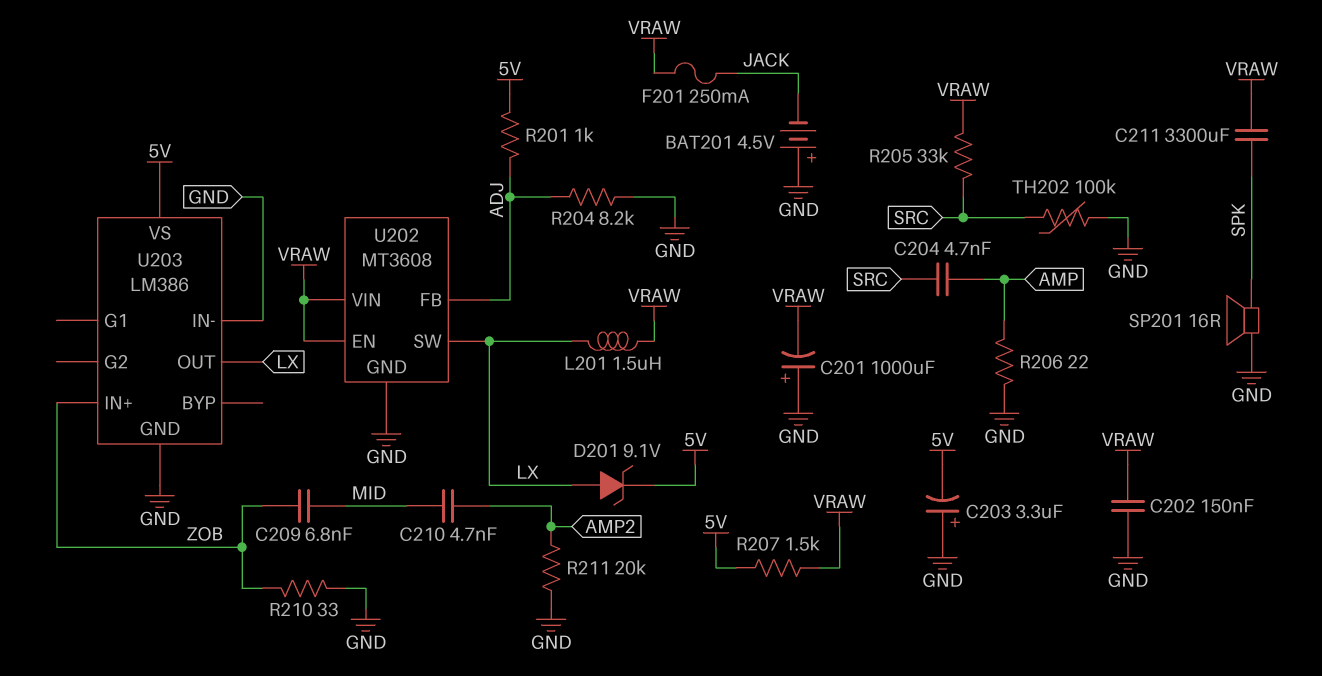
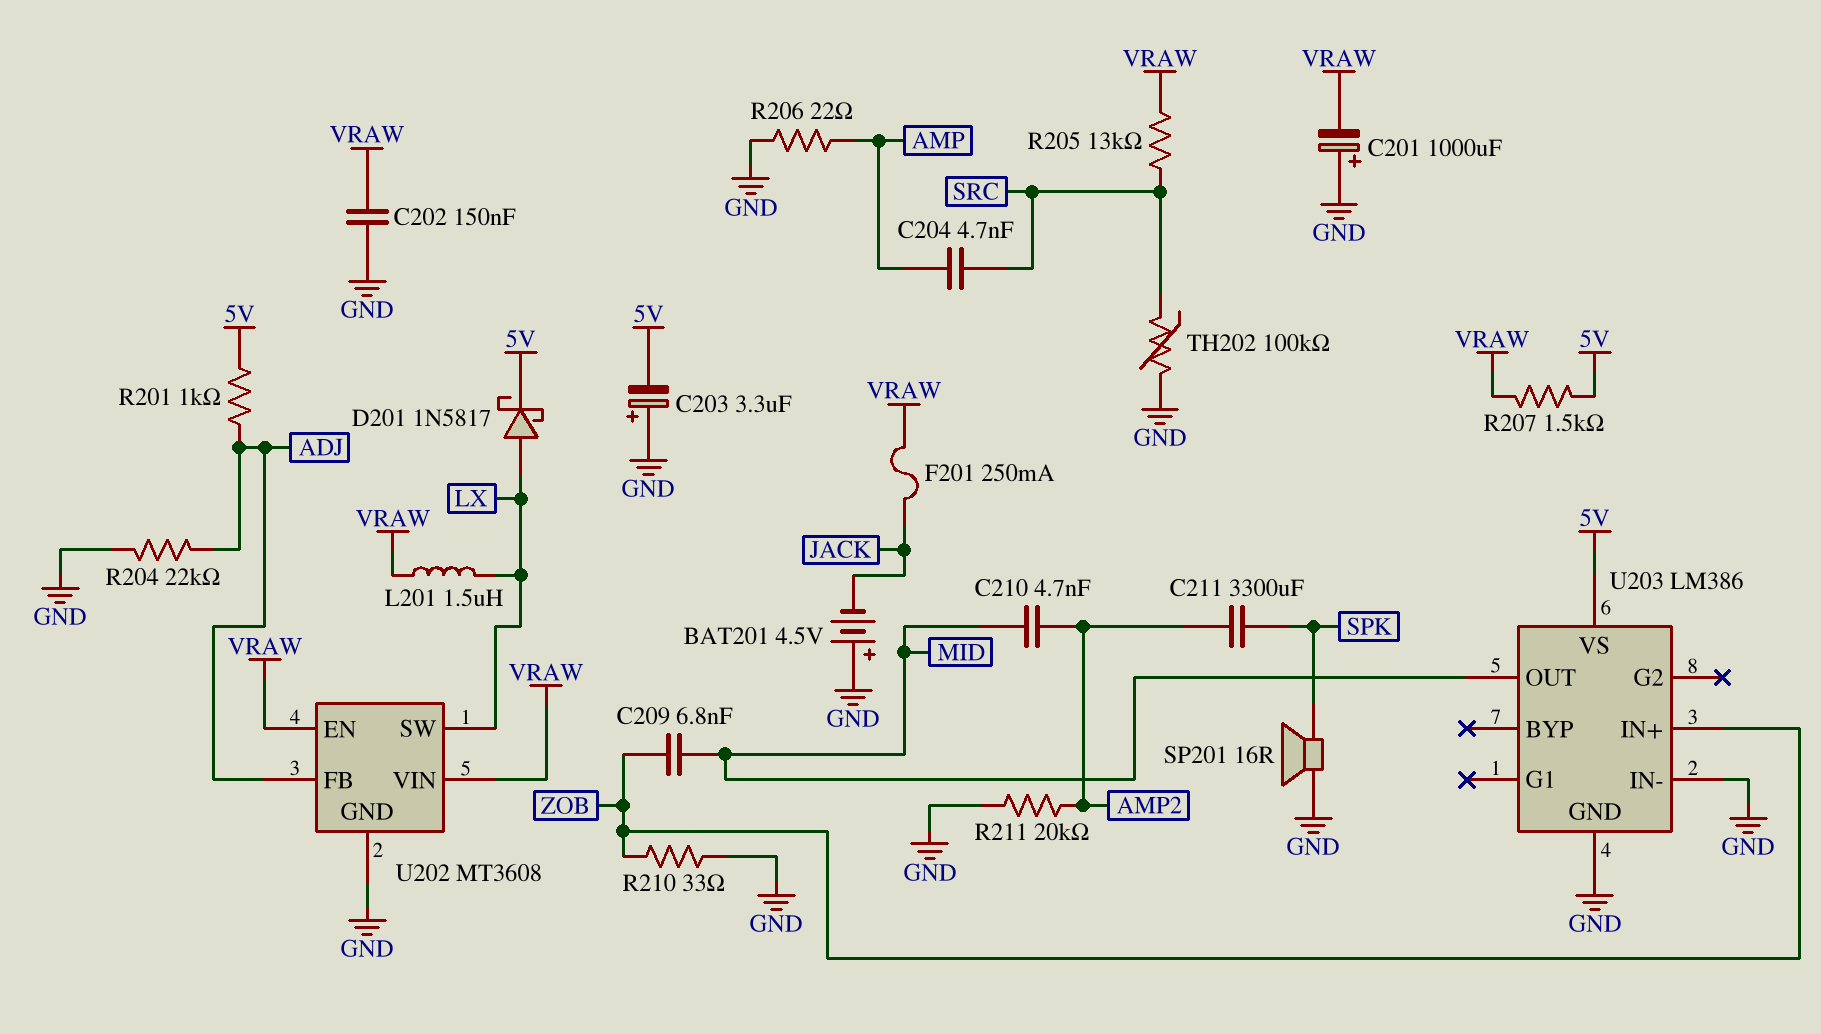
C211: 3300uF (SPK, VRAW) -> 3300uF (AMP2, SPK)
D201: zener 9.1V (A LX, K 5V) -> schottky 1N5817 (A LX, K 5V)
R204: 8.2k (ADJ, GND) -> 22k (ADJ, GND)
R205: 33k (SRC, VRAW) -> 13k (SRC, VRAW)
U203 pin OUT: LX -> MID

